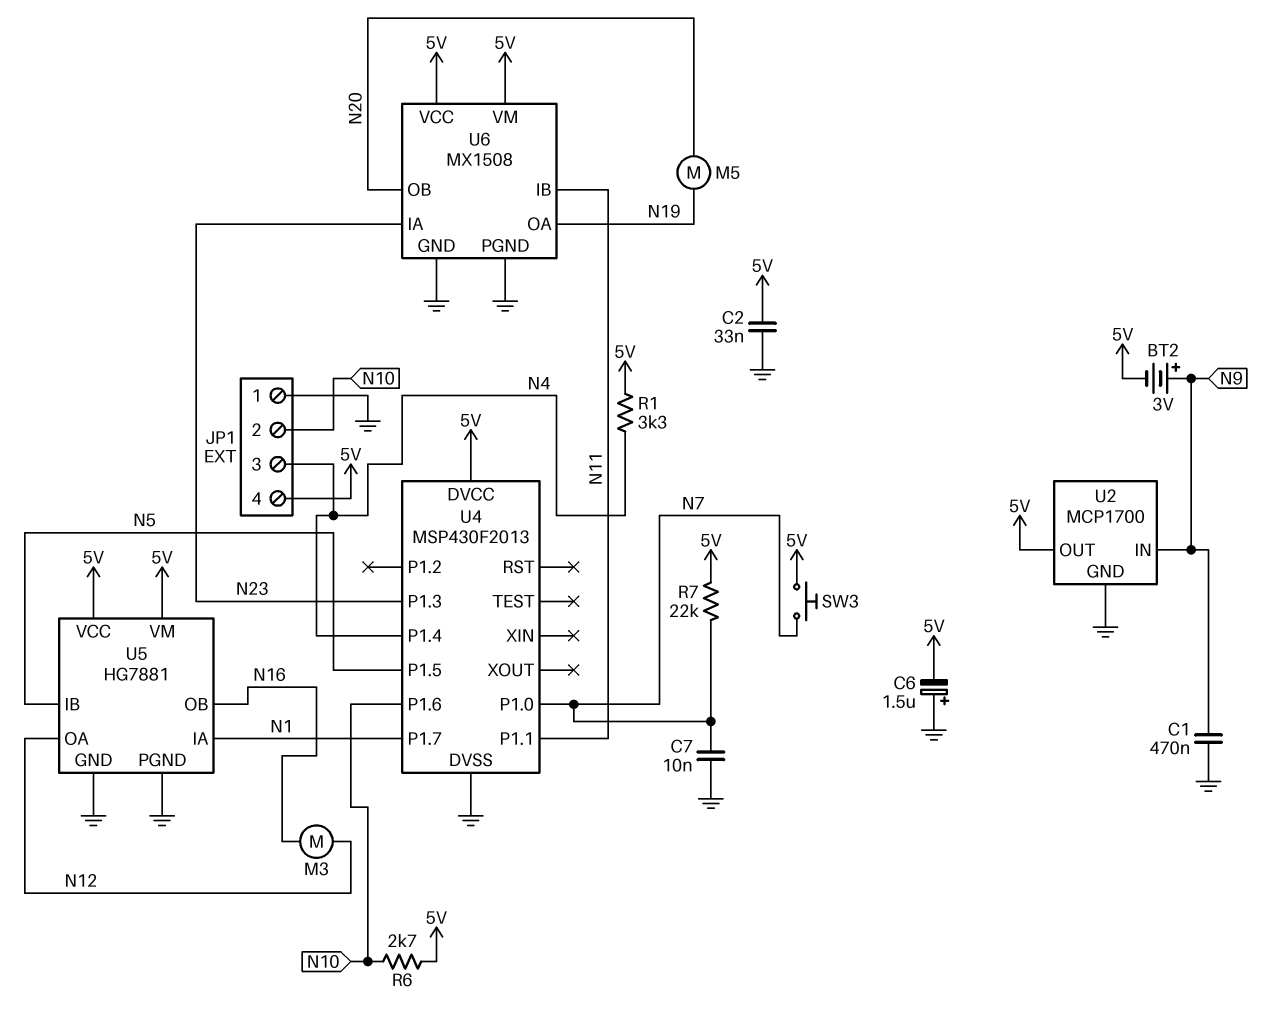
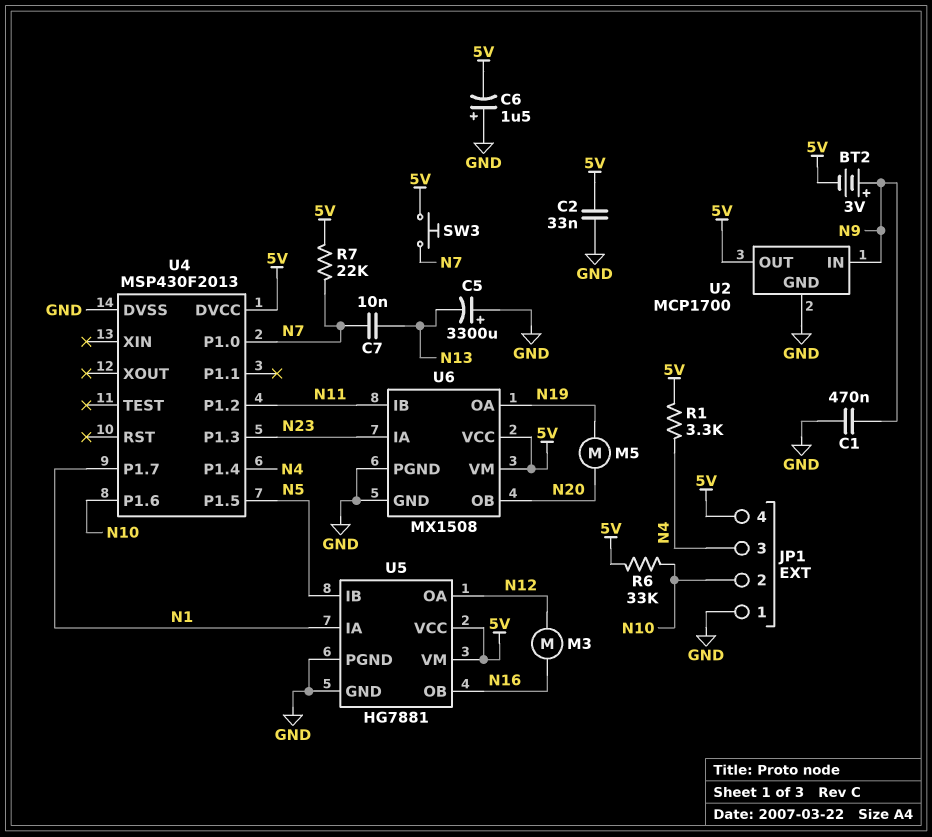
C5: none -> 3300uF (plus GND, minus N13)
C7: 10nF (GND, N7) -> 10nF (N7, N13)
R6: 2.7k (5V, N10) -> 33k (5V, N10)
U4 pin P1.1: N11 -> none
U4 pin P1.2: none -> N11

